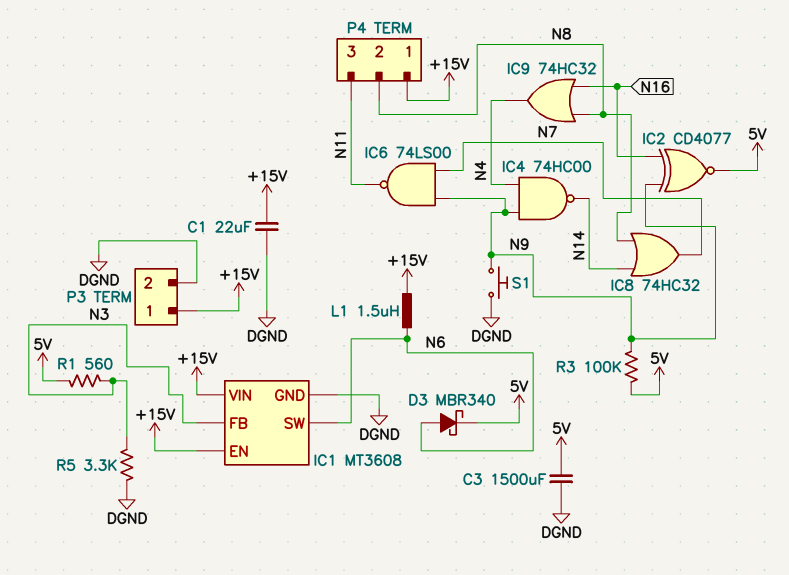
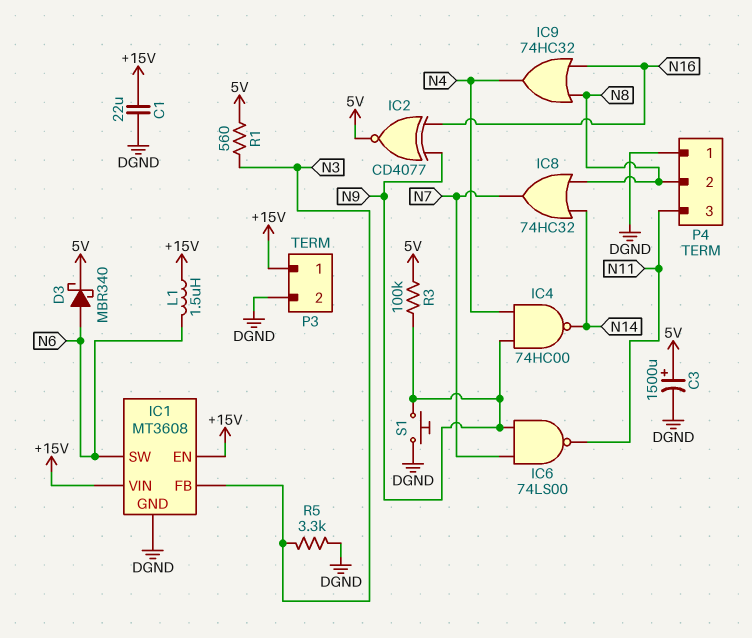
C3: 1500uF (5V, DGND) -> 1500uF (plus 5V, minus DGND)
P4 pin 1: +15V -> DGND

